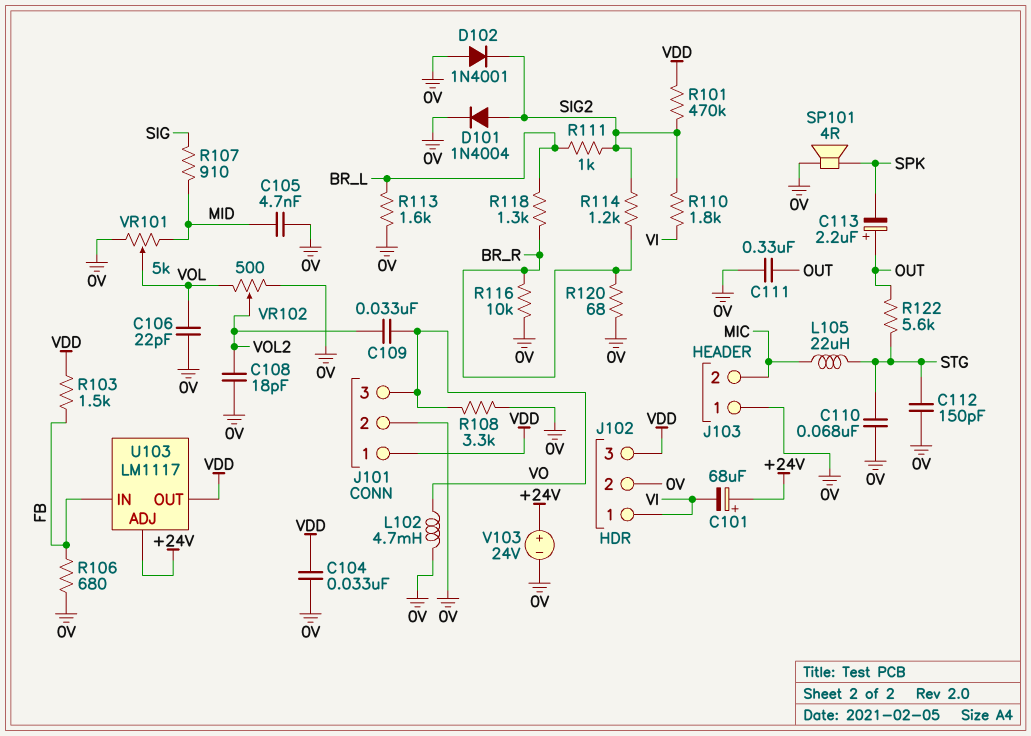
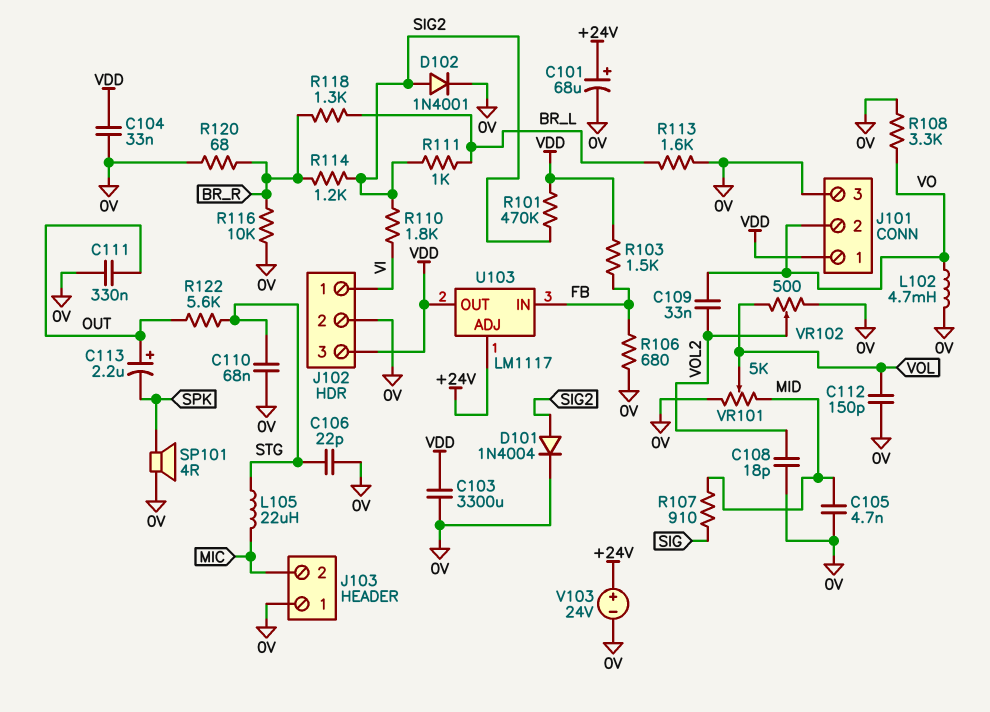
C101: 68uF (plus +24V, minus VI) -> 68uF (plus +24V, minus 0V)
C103: none -> 3300uF (0V, VDD)
C106: 22pF (0V, VOL) -> 22pF (0V, STG)
C112: 150pF (0V, STG) -> 150pF (0V, VOL)
D102: diode 1N4001 (A 0V, K SIG2) -> diode 1N4001 (A SIG2, K 0V)
J101 pin 2: 0V -> VO
J101 pin 3: VO -> 0V

